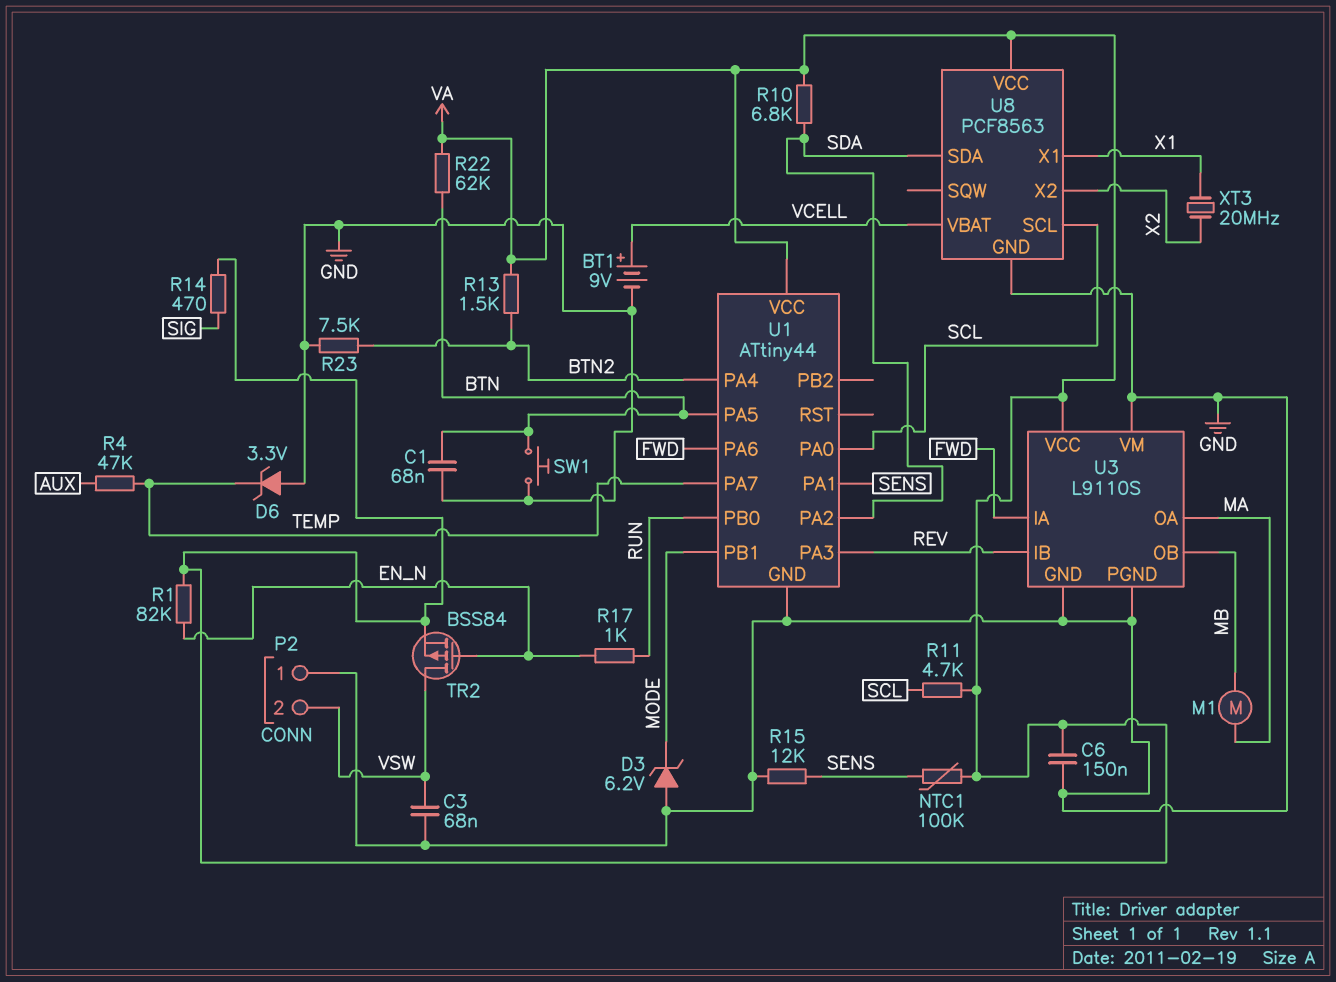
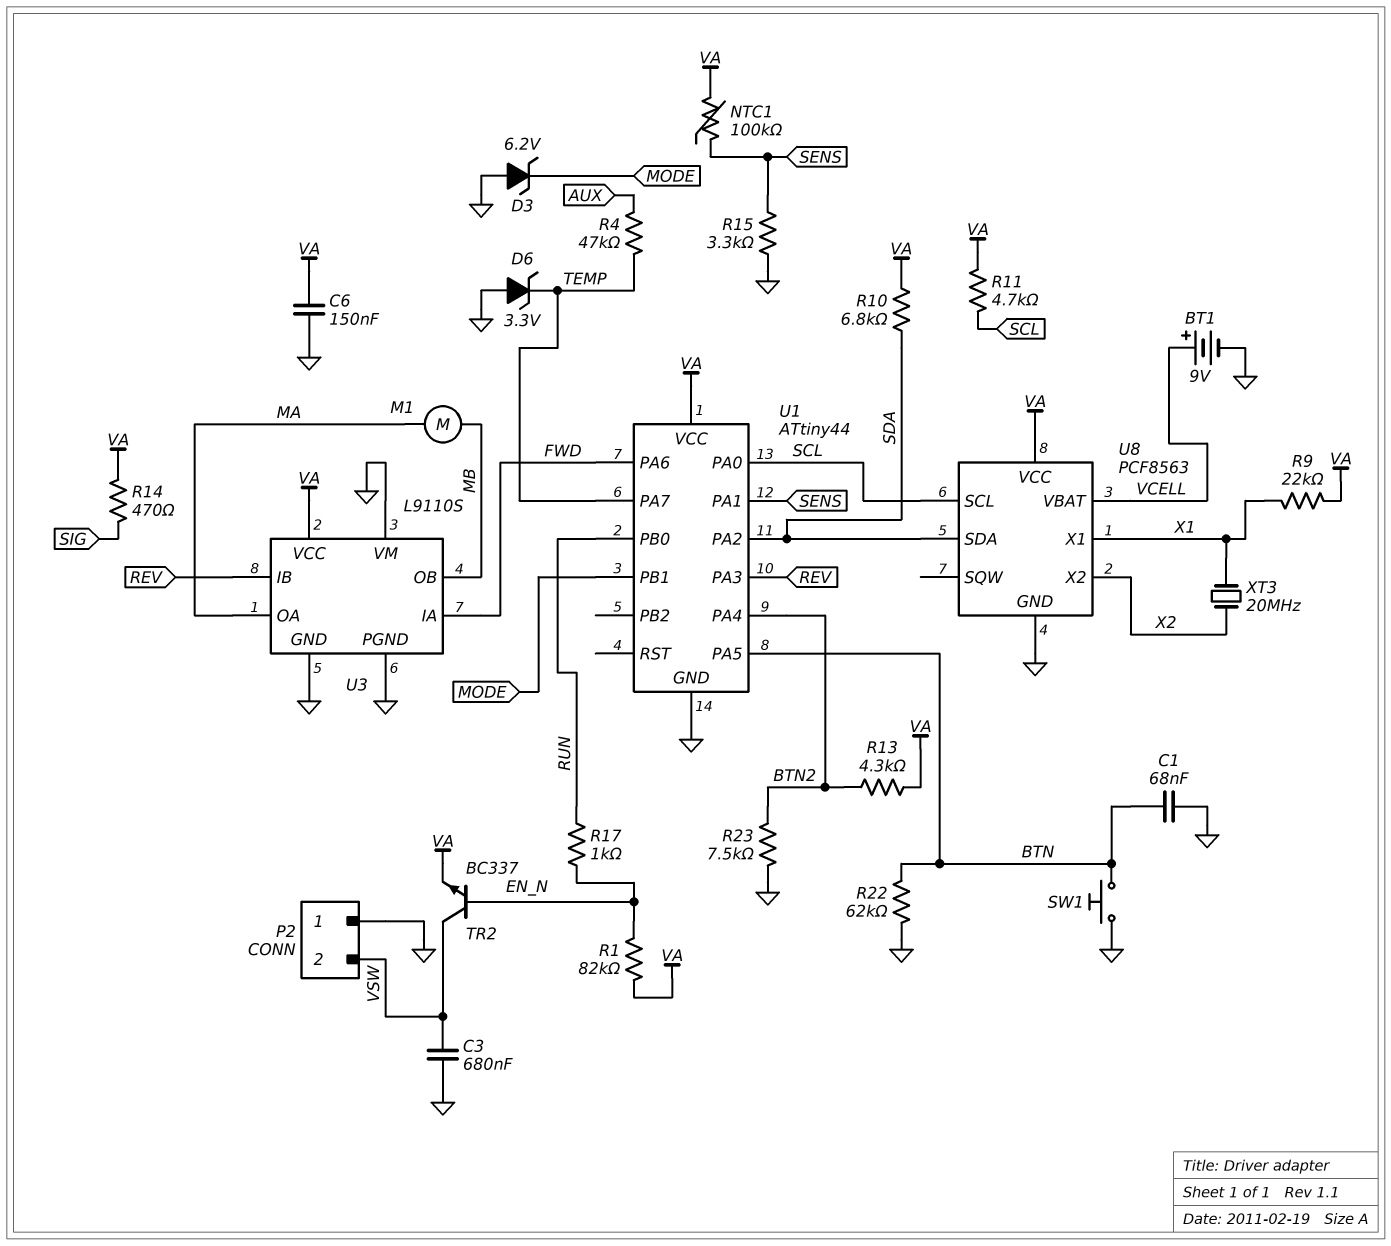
C3: 68nF (GND, VSW) -> 680nF (GND, VSW)
R9: none -> 22k (VA, X1)
R13: 1.5k (BTN2, VA) -> 4.3k (BTN2, VA)
R15: 12k (GND, SENS) -> 3.3k (GND, SENS)
R22: 62k (BTN, VA) -> 62k (BTN, GND)
TR2: PMOS BSS84 (G EN_N, D VSW, S VA) -> NPN BC337 (B EN_N, C VSW, E VA)

